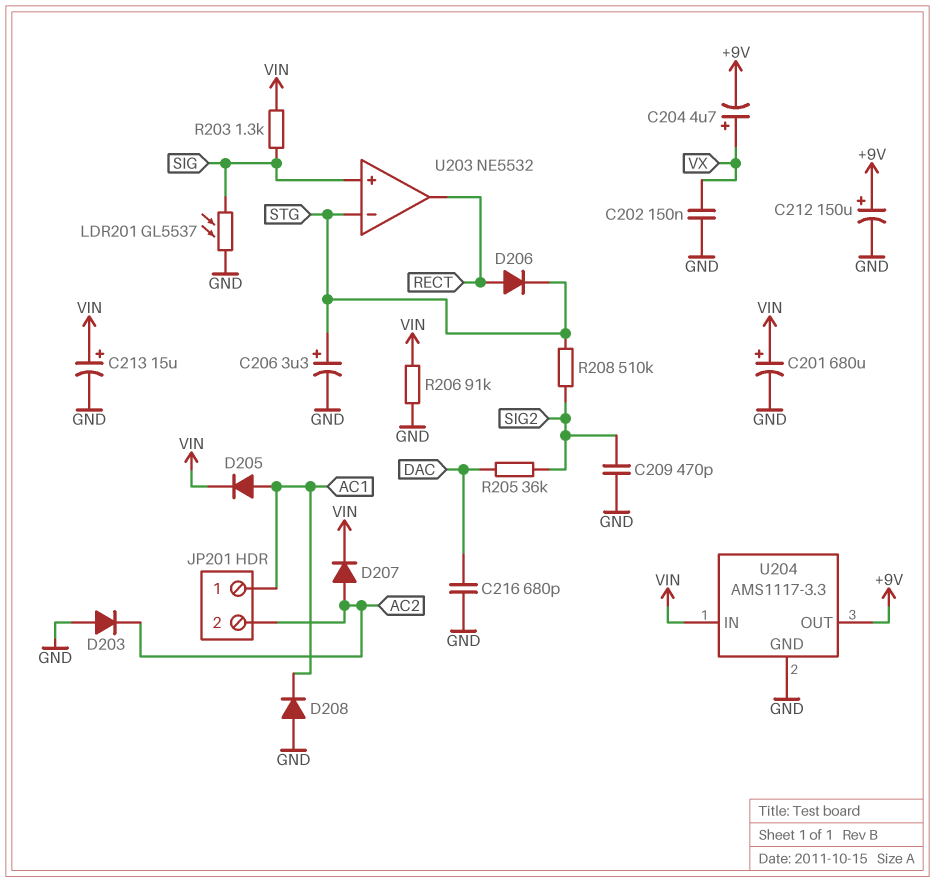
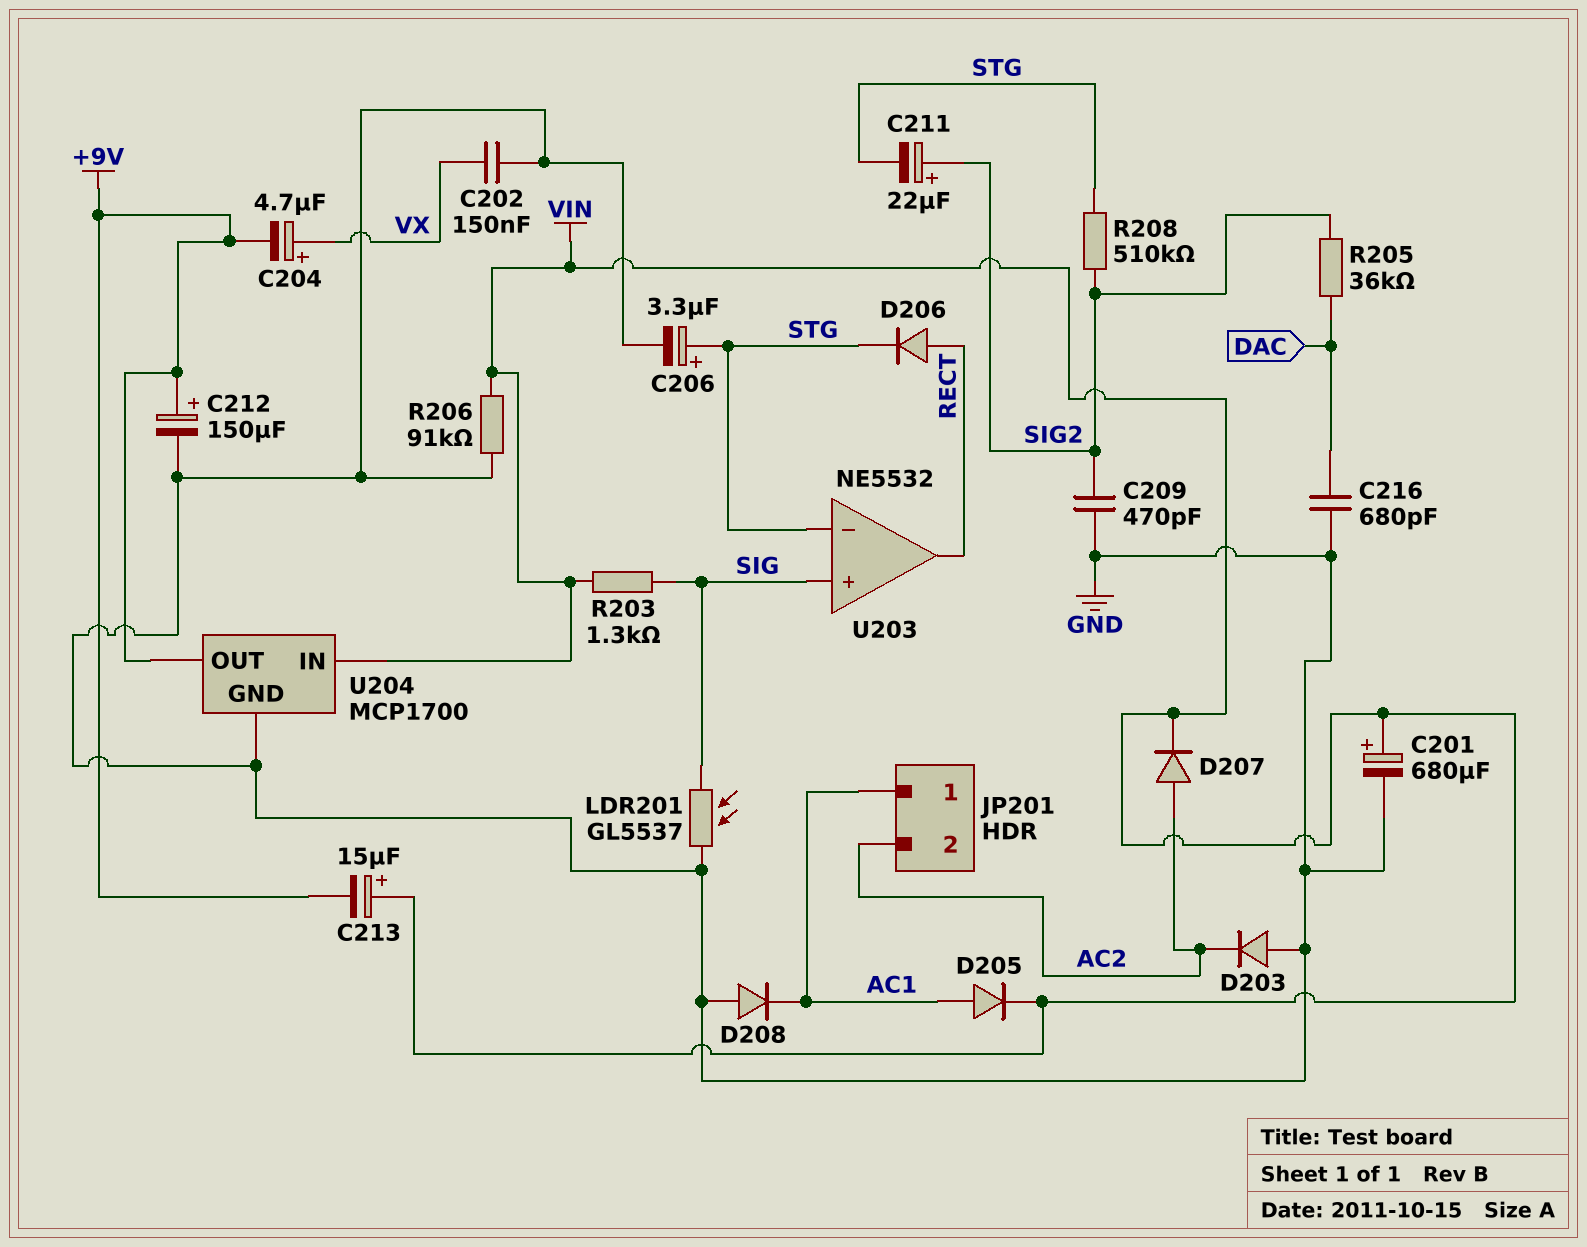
C211: none -> 22uF (plus SIG2, minus STG)
C213: 15uF (plus VIN, minus GND) -> 15uF (plus VIN, minus +9V)
U204: AMS1117-3.3 -> MCP1700

